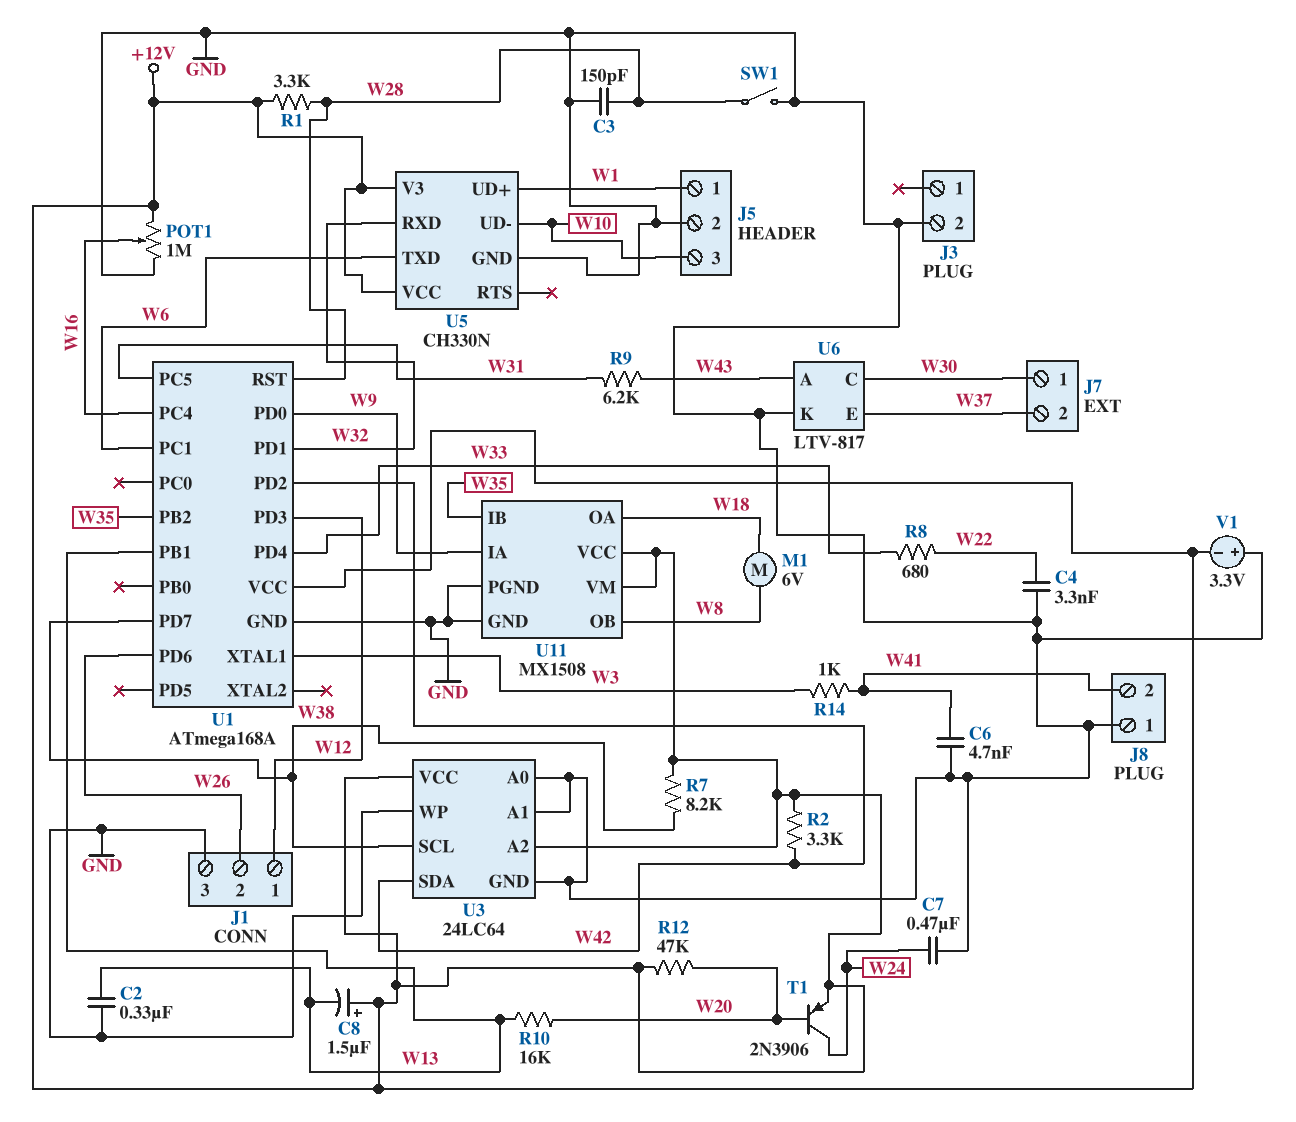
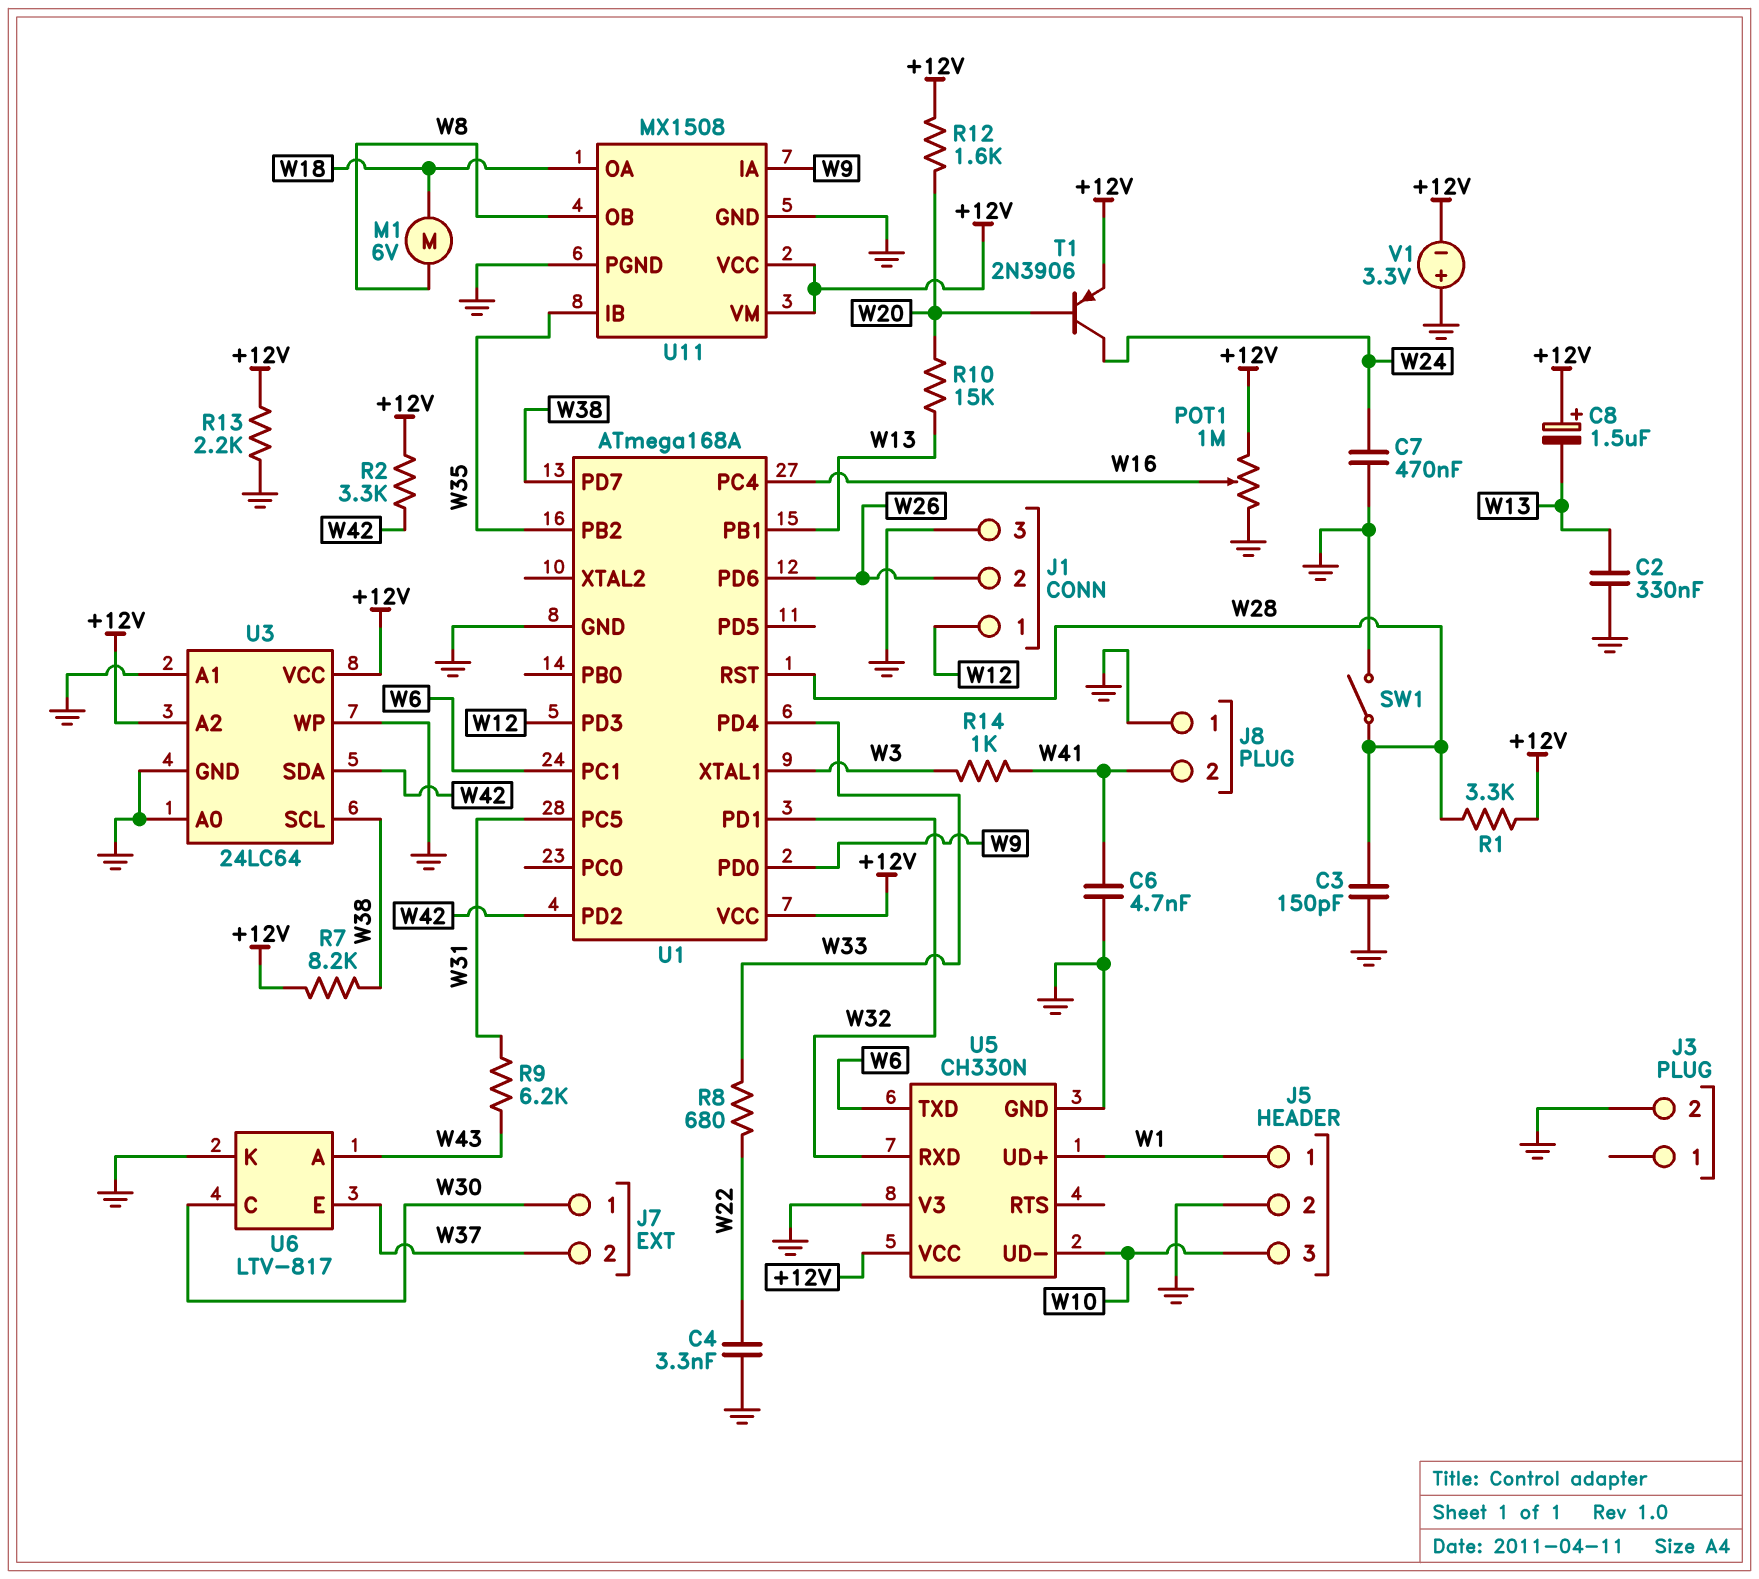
R10: 16k (W13, W20) -> 15k (W13, W20)
R12: 47k (+12V, W20) -> 1.6k (+12V, W20)
R13: none -> 2.2k (+12V, GND)
U5 pin V3: +12V -> GND

